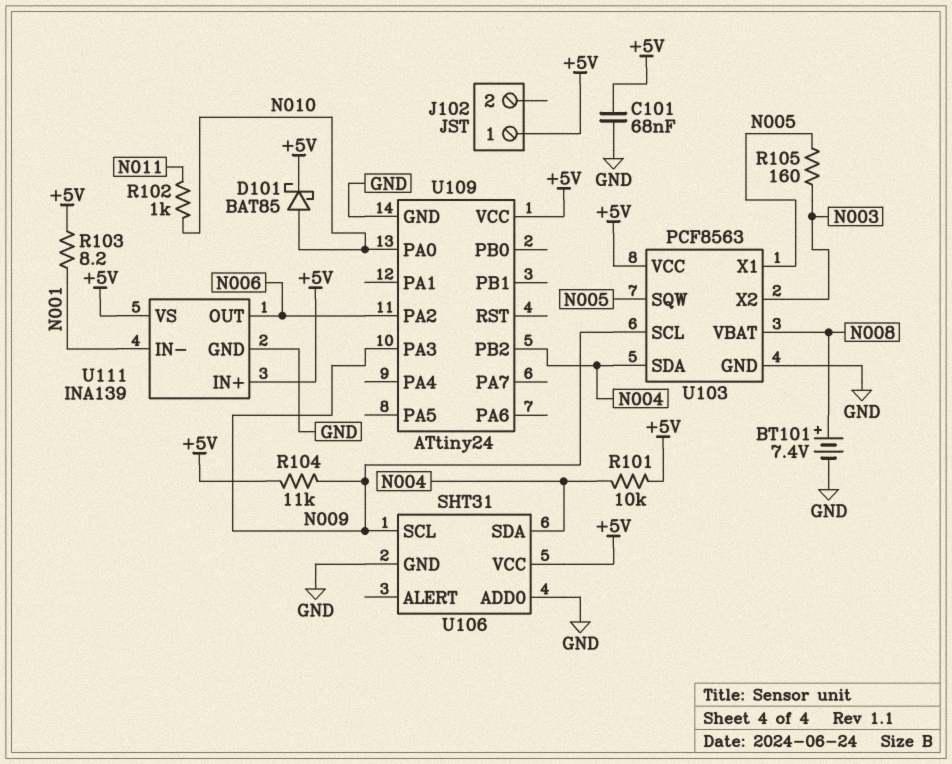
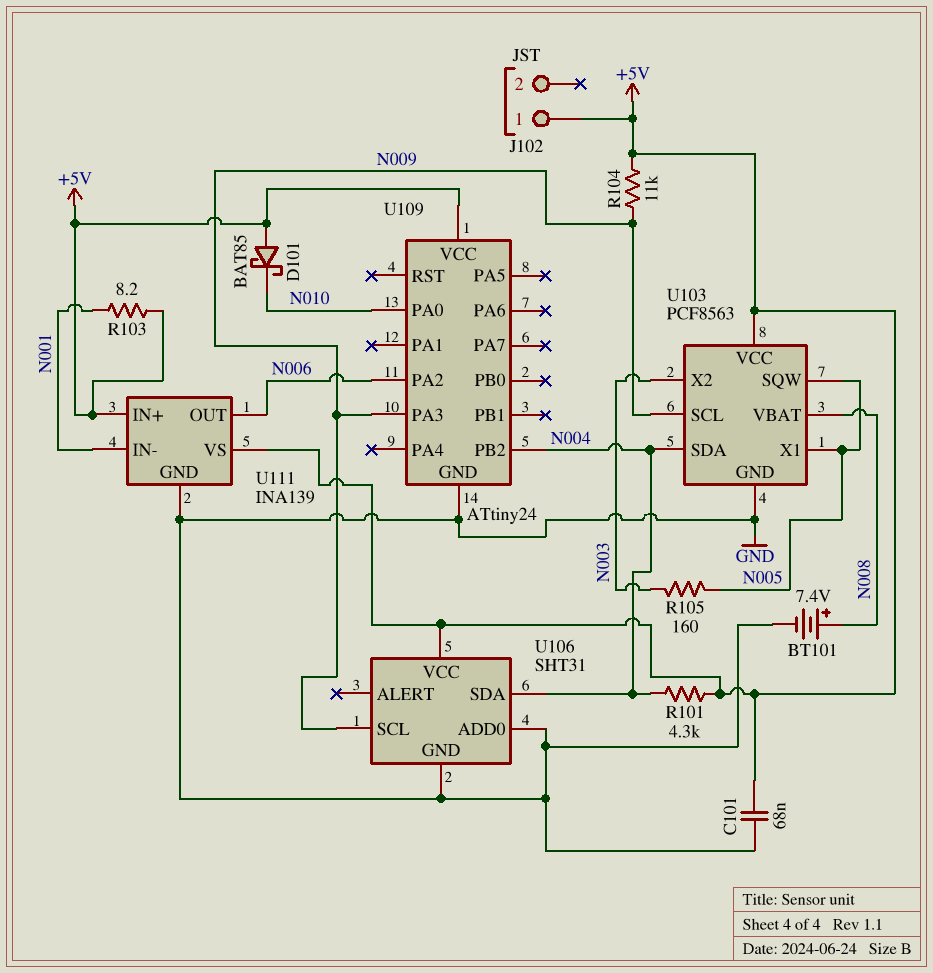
D101: schottky BAT85 (A N010, K +5V) -> schottky BAT85 (A +5V, K N010)
R101: 10k (+5V, N004) -> 4.3k (+5V, N004)
R102: 1k (N010, N011) -> none

